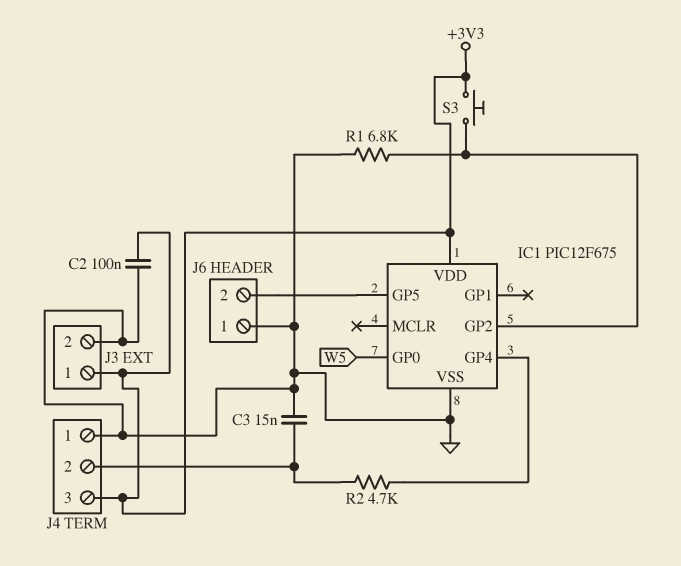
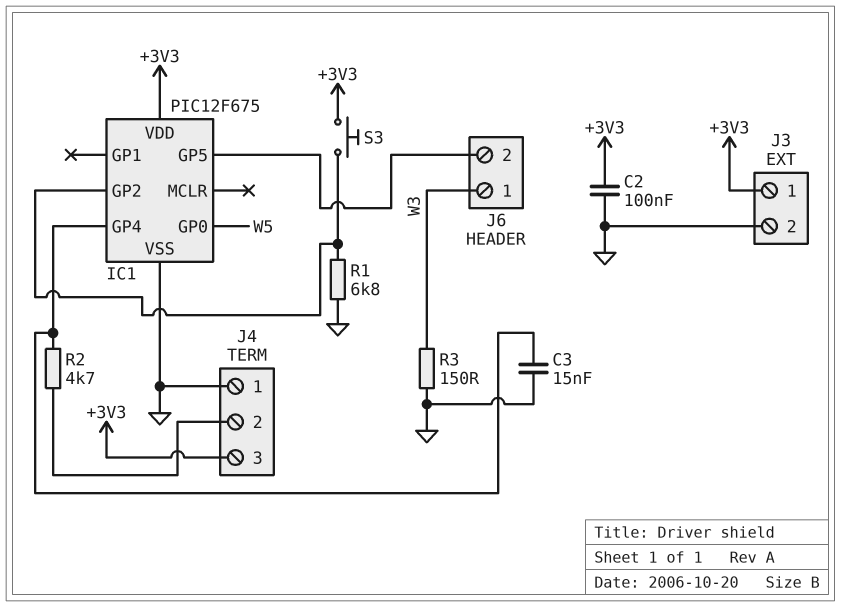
C3: 15nF (GND, J4/2) -> 15nF (GND, IC1/GP4)
J6 pin 1: GND -> W3
R3: none -> 150 (GND, W3)

